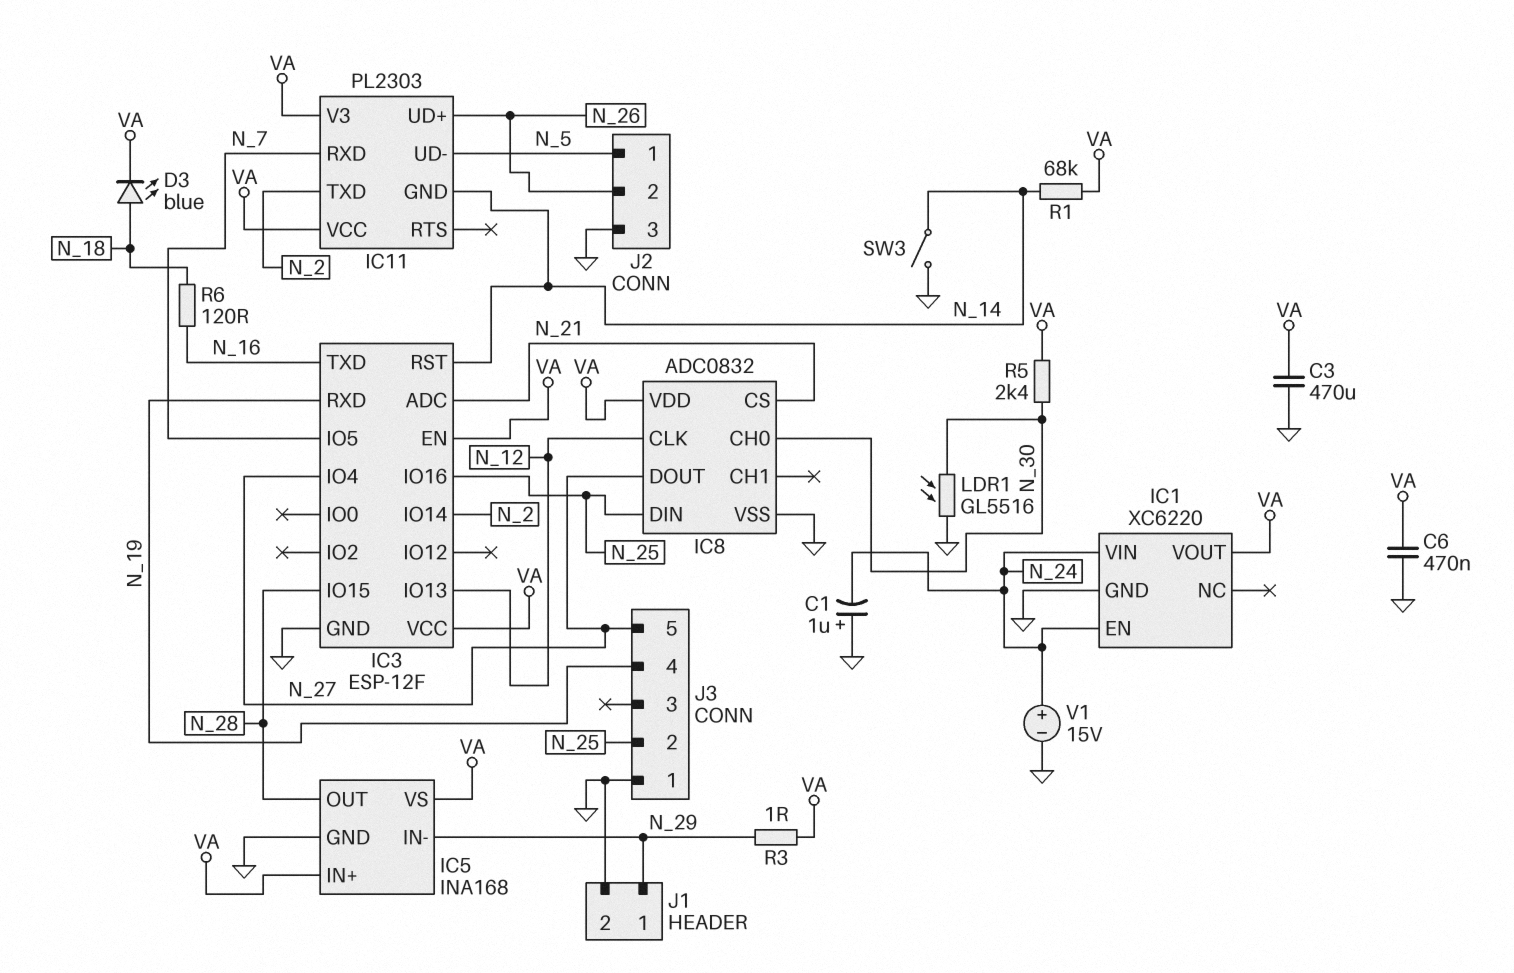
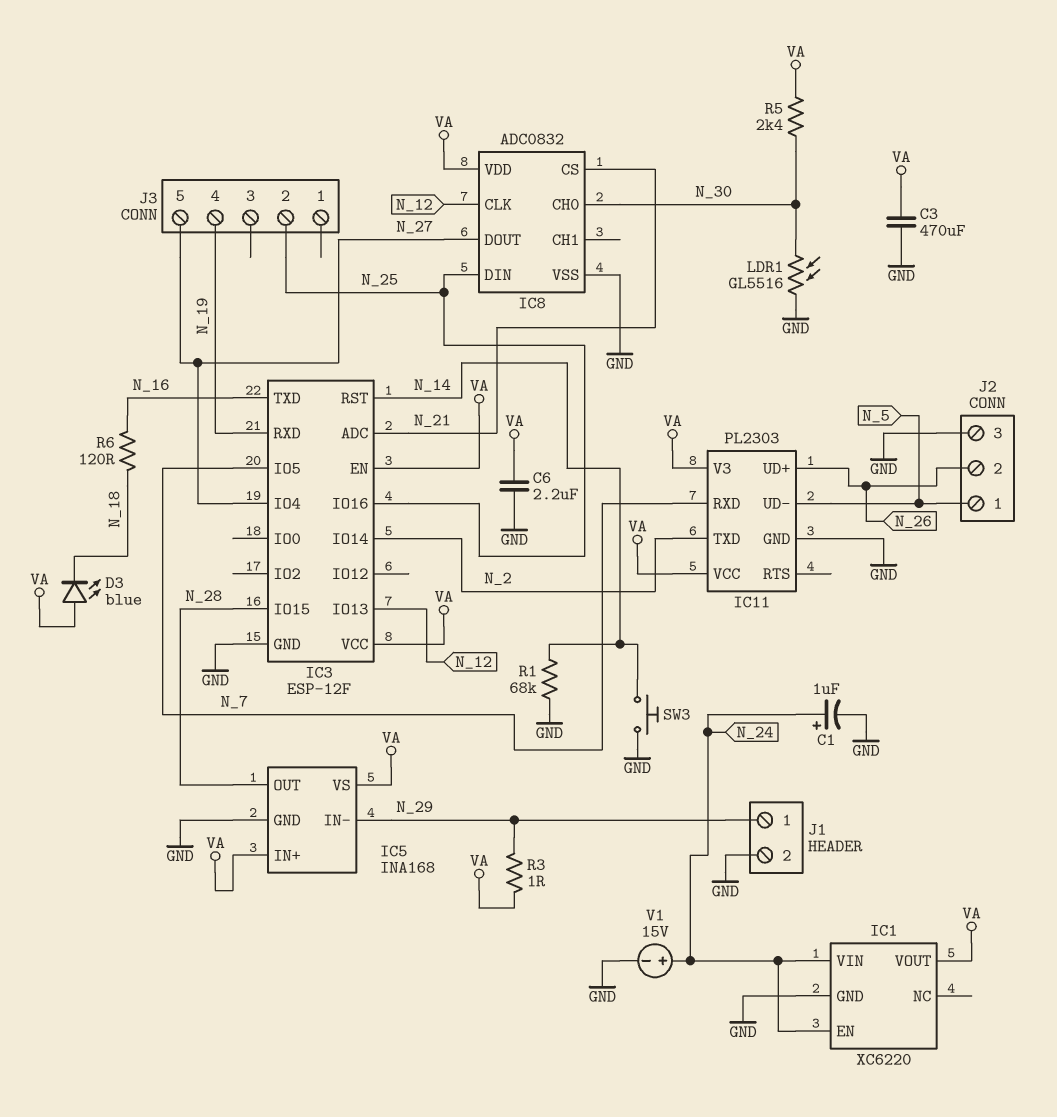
C1: 1uF (plus GND, minus N_24) -> 1uF (plus N_24, minus GND)
C6: 470nF (GND, VA) -> 2.2uF (GND, VA)
D3: LED blue (A N_18, K VA) -> LED blue (A VA, K N_18)
IC11 pin GND: N_14 -> GND
J3 pin 1: GND -> none
R1: 68k (N_14, VA) -> 68k (GND, N_14)
SW3: switch (GND, N_14) -> button (GND, N_14)

